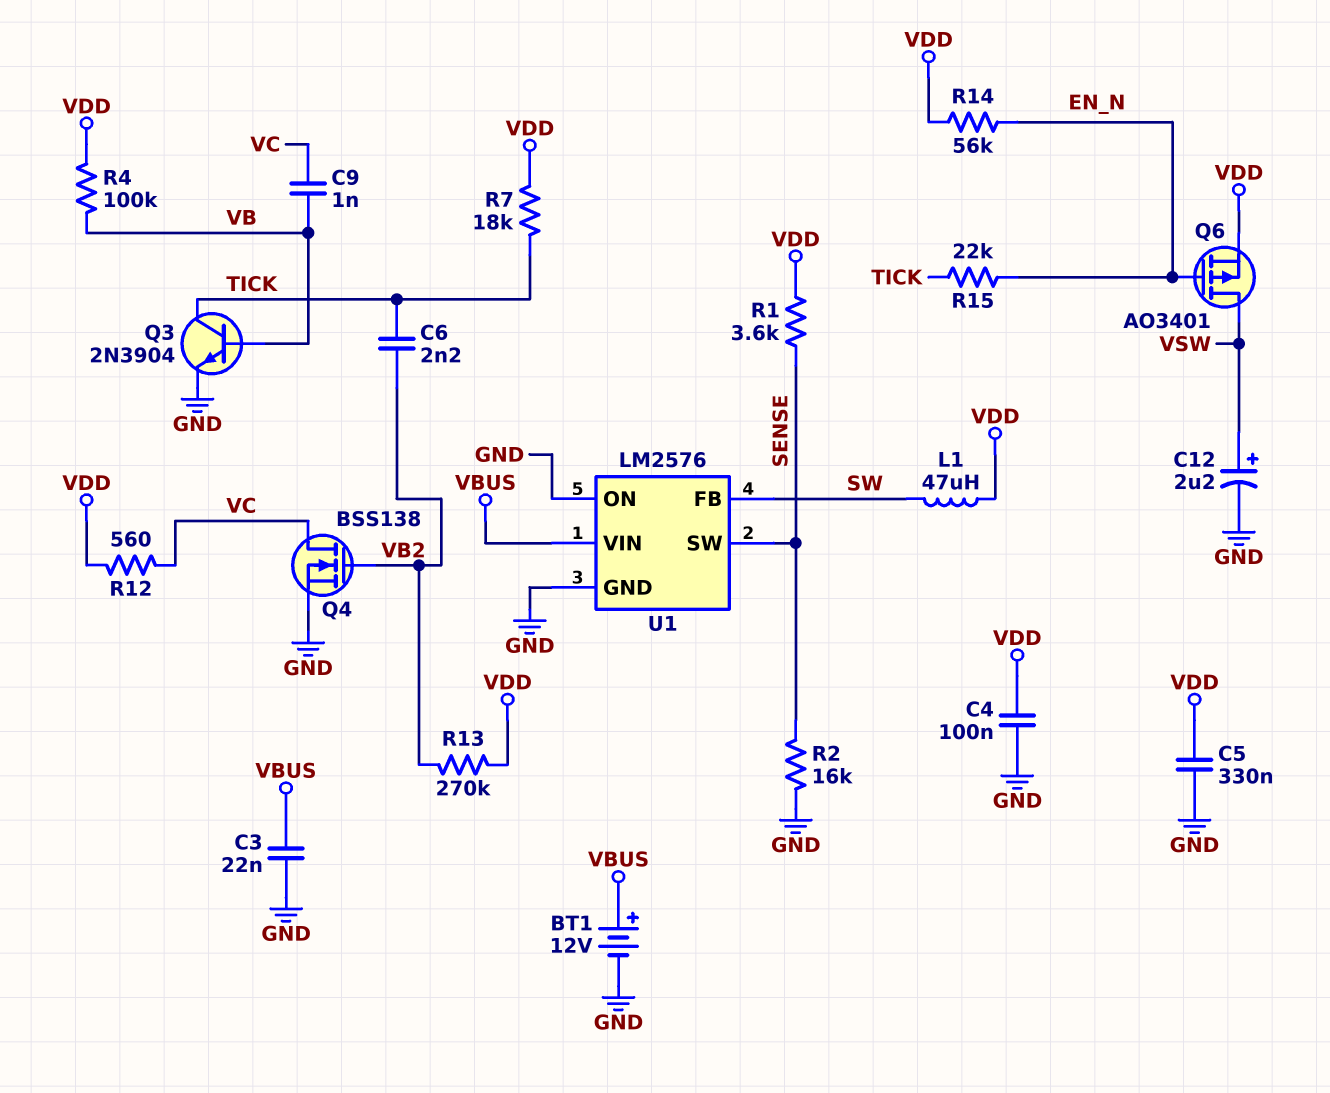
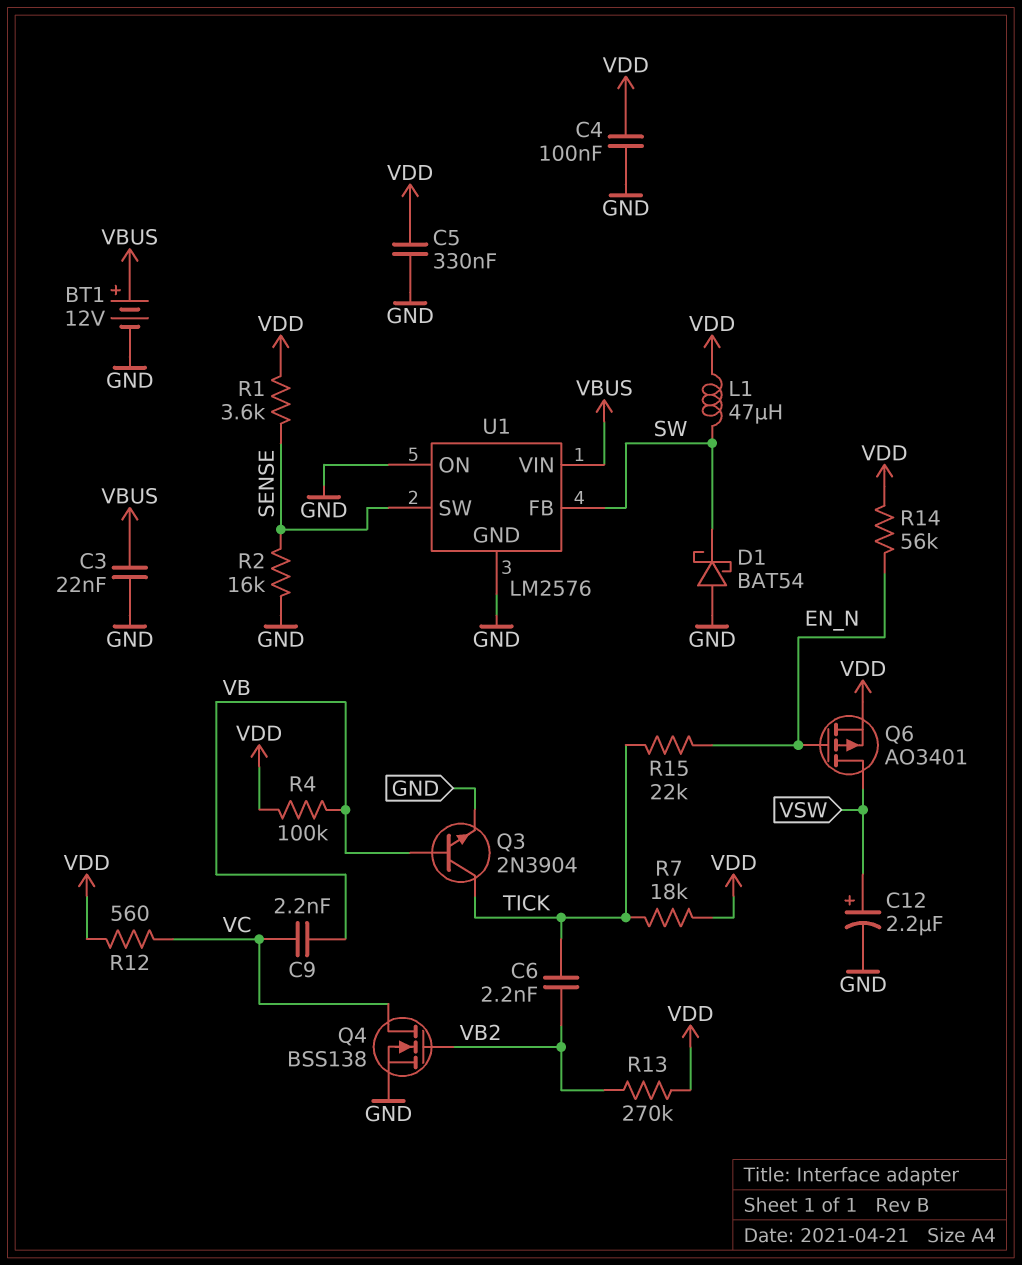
C9: 1nF (VB, VC) -> 2.2nF (VB, VC)
D1: none -> schottky BAT54 (A GND, K SW)

